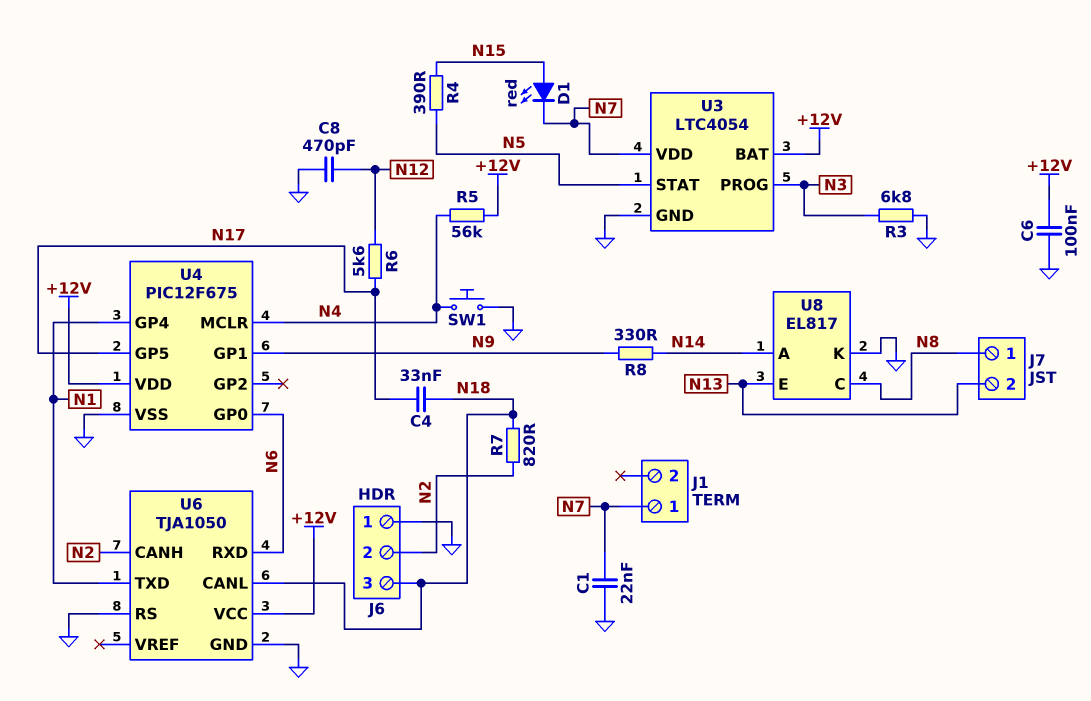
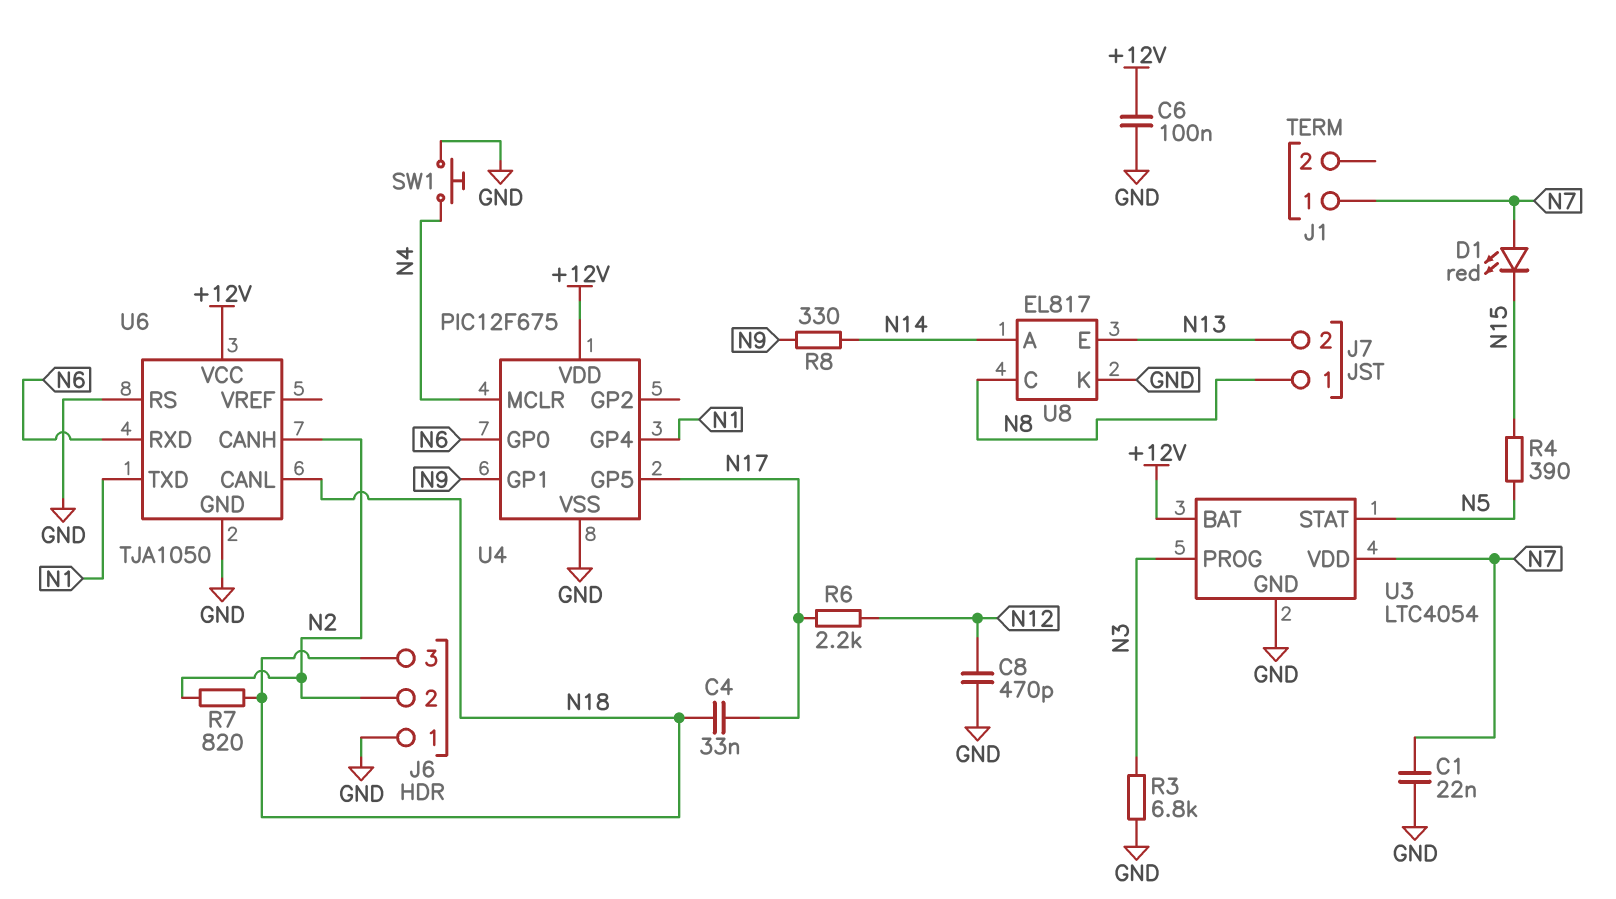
D1: LED red (A N15, K N7) -> LED red (A N7, K N15)
R5: 56k (+12V, N4) -> none
R6: 5.6k (N12, N17) -> 2.2k (N12, N17)

